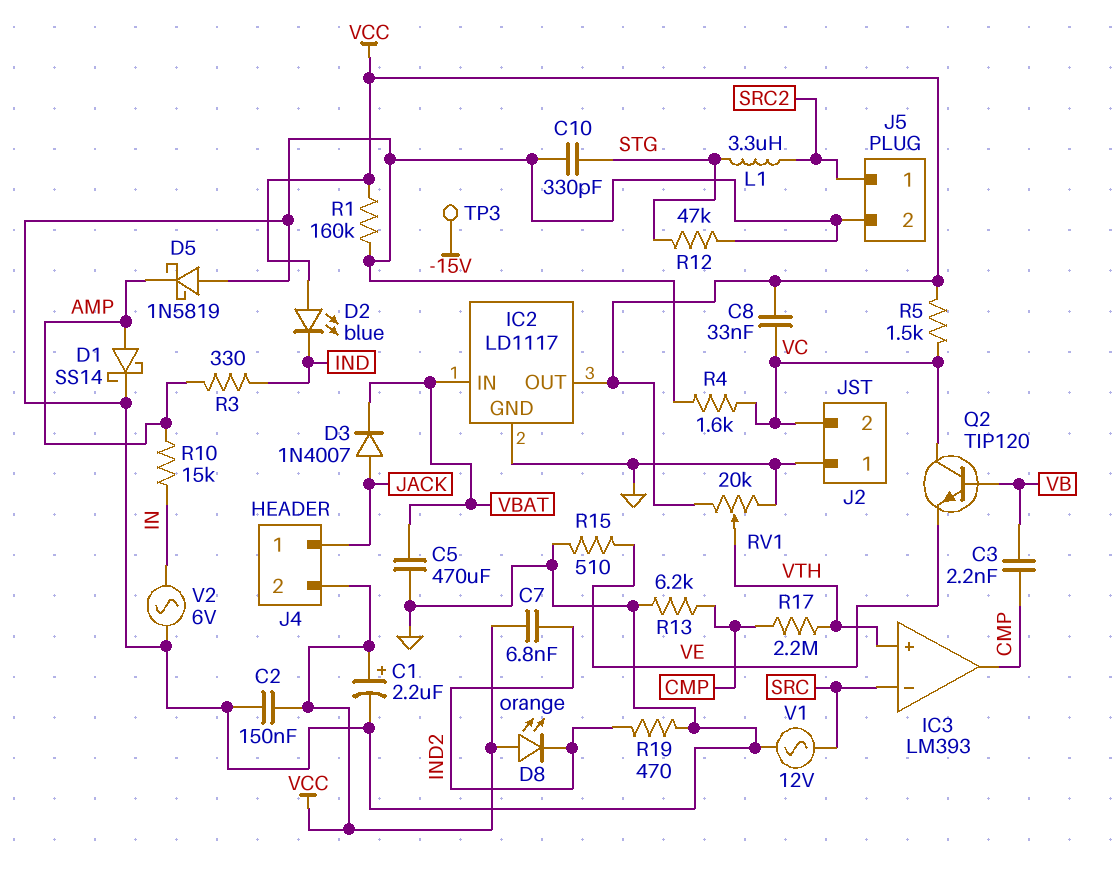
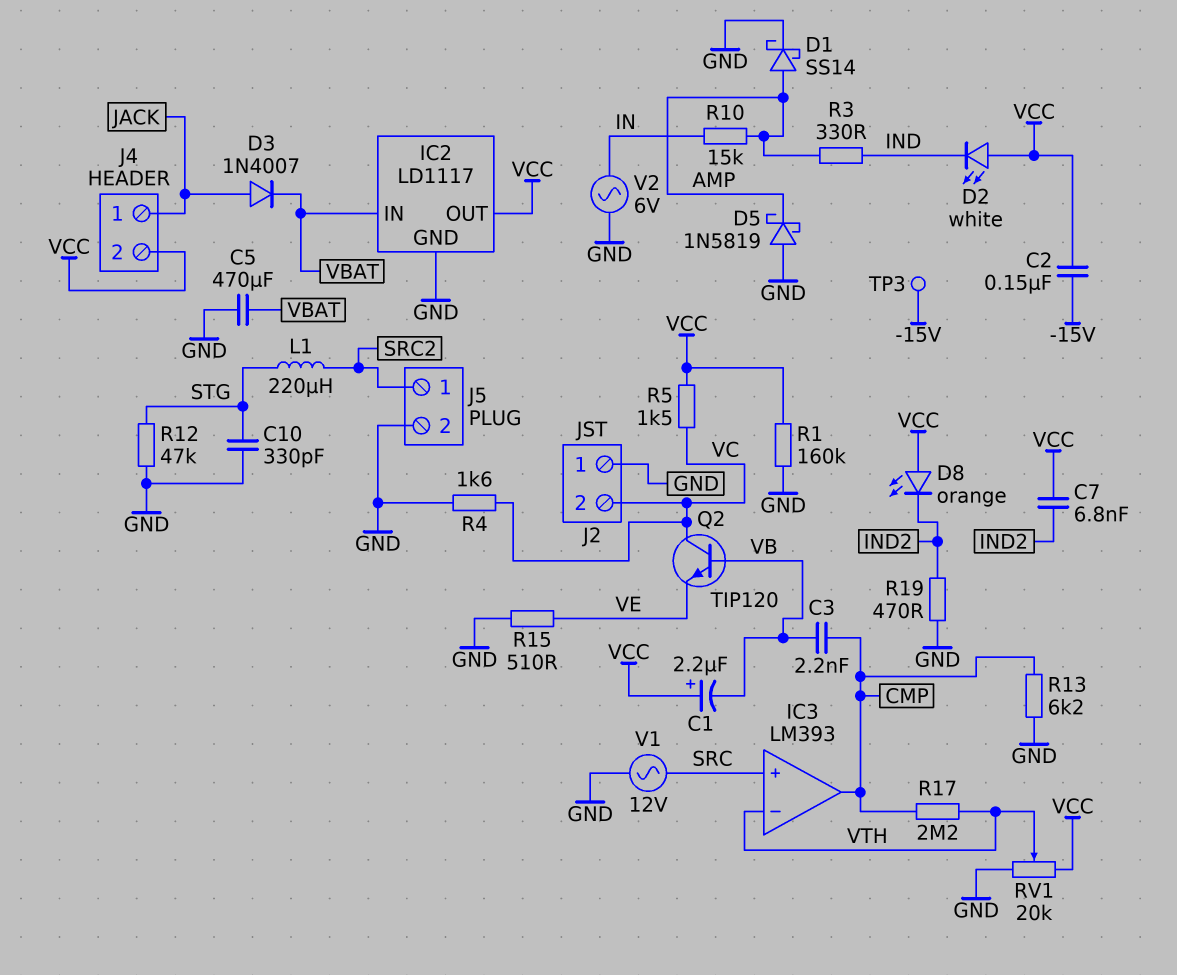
C1: 2.2uF (plus VCC, minus GND) -> 2.2uF (plus VCC, minus VB)
C2: 150nF (GND, VCC) -> 150nF (-15V, VCC)
C8: 33nF (VC, VCC) -> none
D2: LED blue (A VCC, K IND) -> LED white (A VCC, K IND)
IC3 pin in+: VTH -> SRC
IC3 pin in-: SRC -> VTH
L1: 3.3uH (SRC2, STG) -> 220uH (SRC2, STG)

